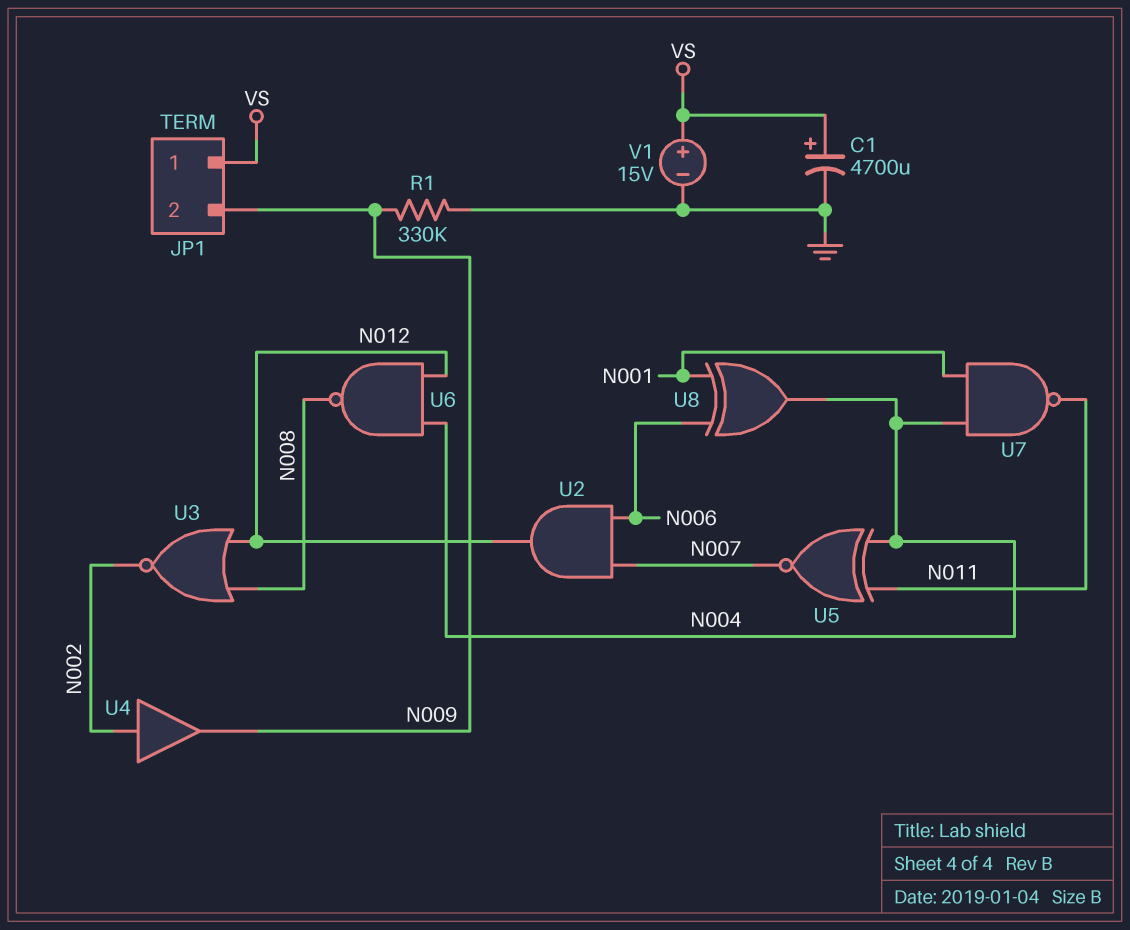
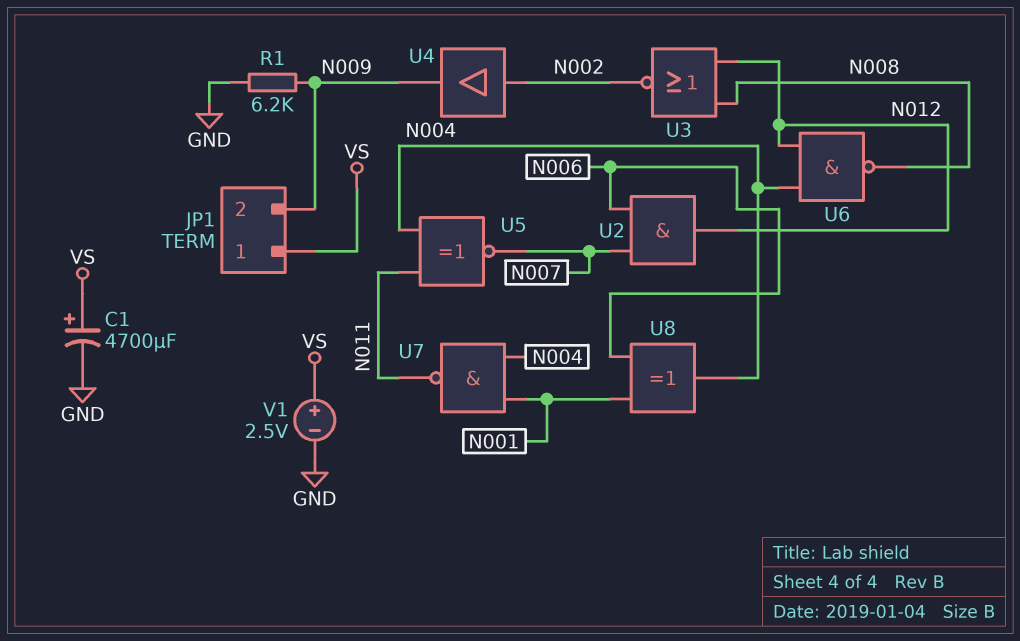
R1: 330k (GND, N009) -> 6.2k (GND, N009)
V1: 15V (plus VS, minus GND) -> 2.5V (plus VS, minus GND)

